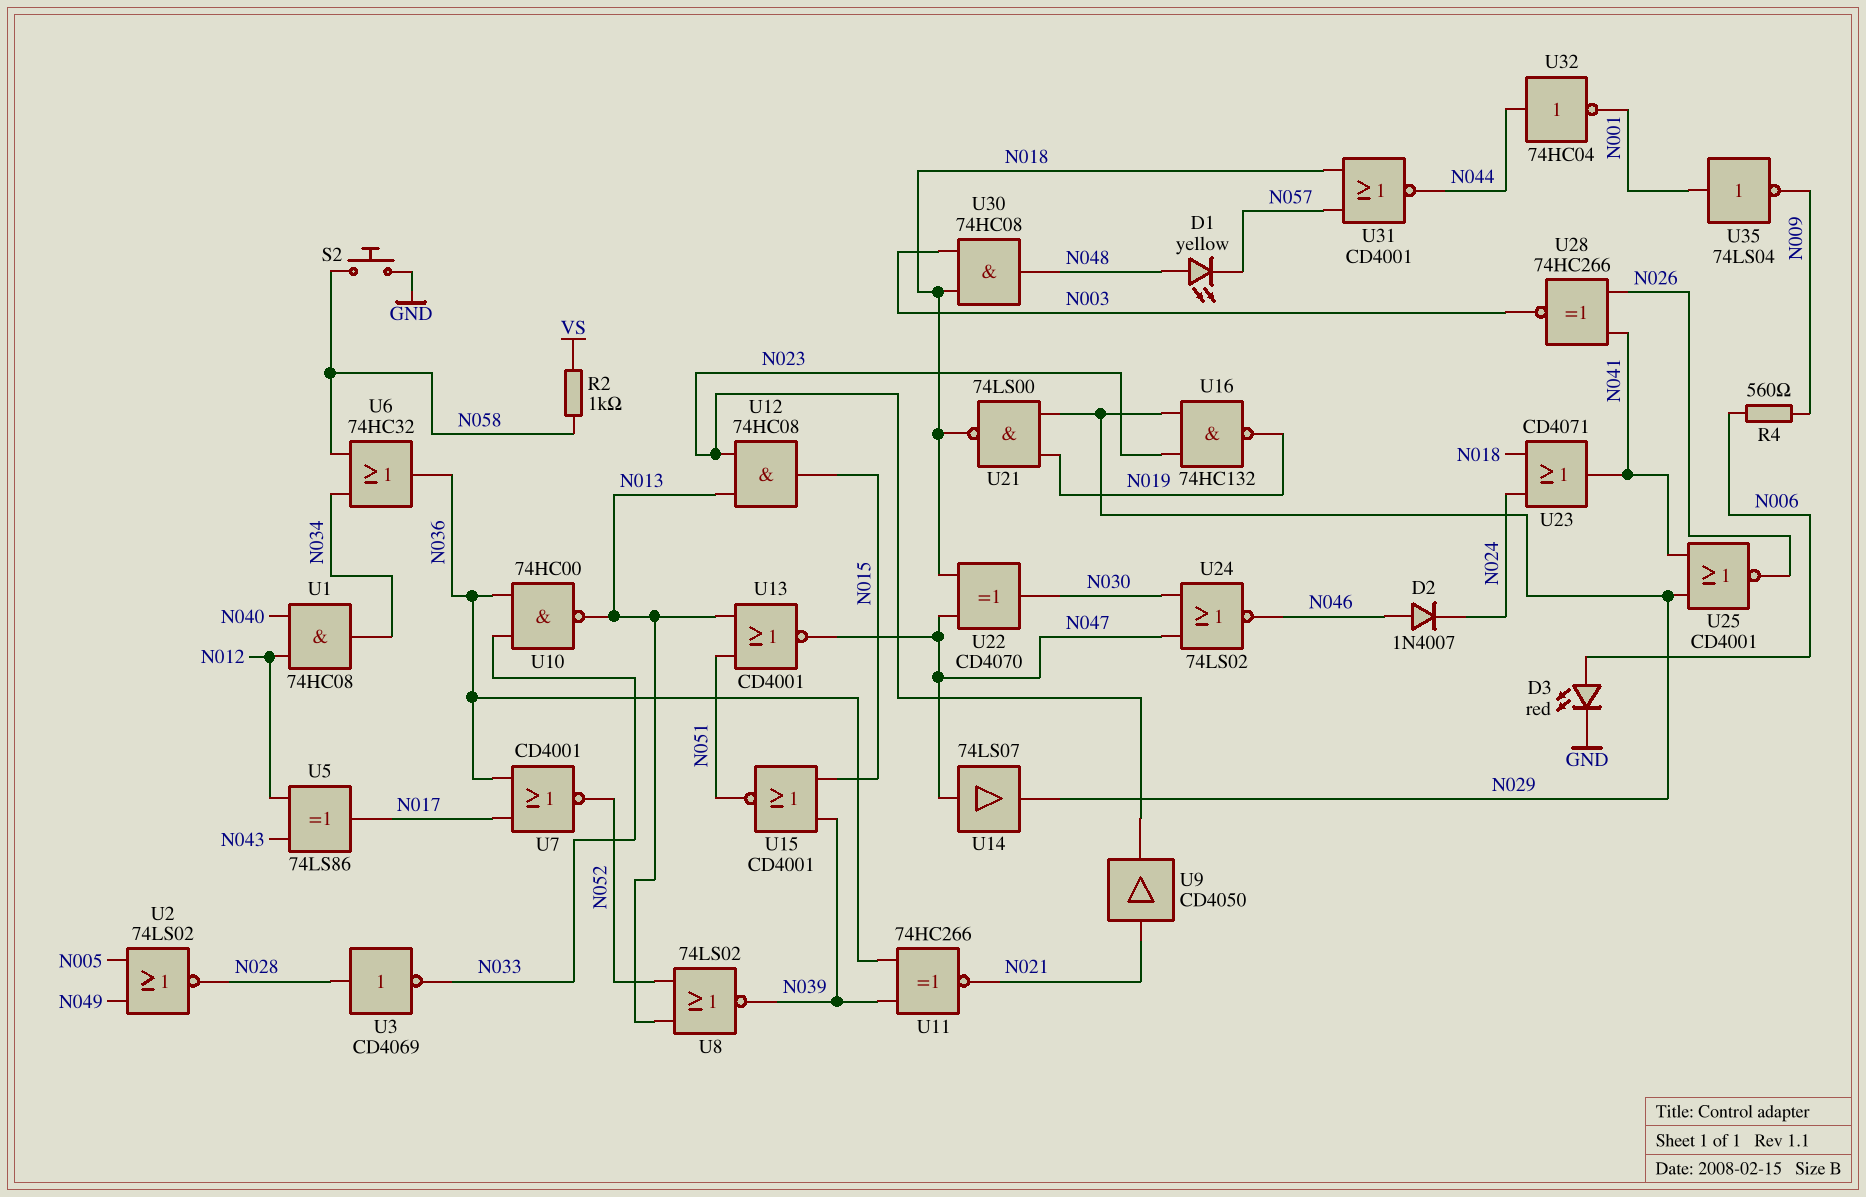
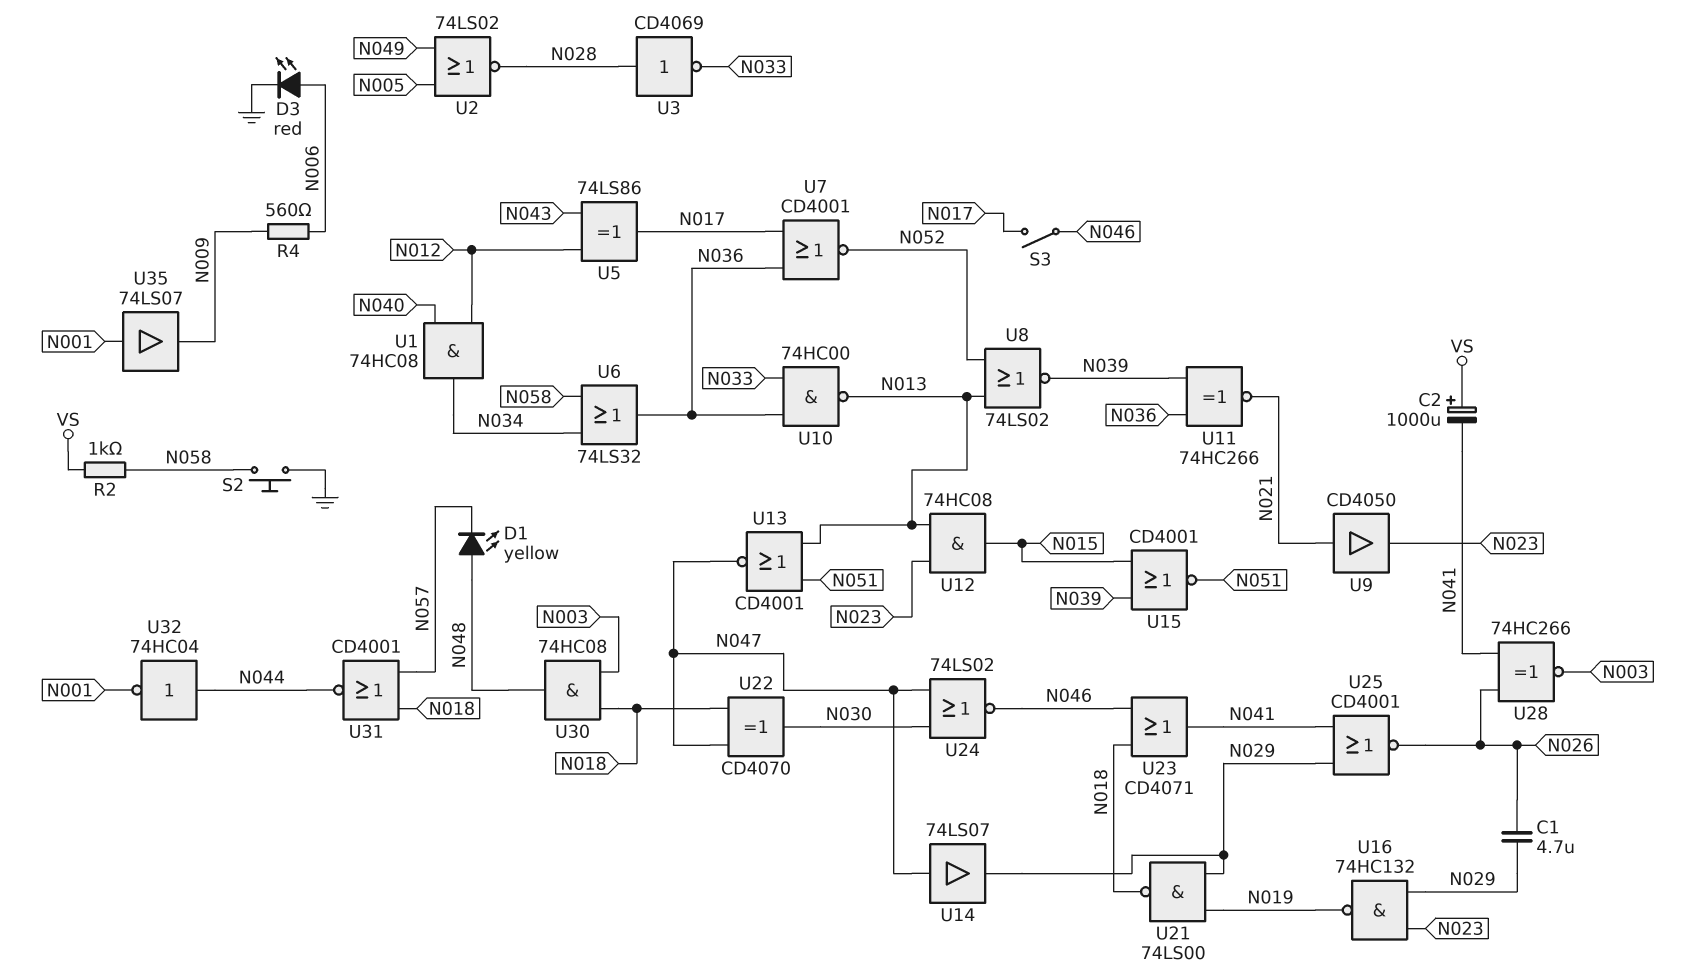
C1: none -> 4.7uF (N026, N029)
C2: none -> 1000uF (plus VS, minus N041)
D2: diode 1N4007 (A N046, K N024) -> none
S3: none -> switch (N017, N046)
U6: OR 74HC32 (in N034, in N058, out N036) -> OR 74LS32 (in N034, in N058, out N036)
U23: OR CD4071 (in N018, in N024, out N041) -> OR CD4071 (in N018, in N046, out N041)
U35: NOT 74LS04 (in N001, out N009) -> buffer 74LS07 (in N001, out N009)

